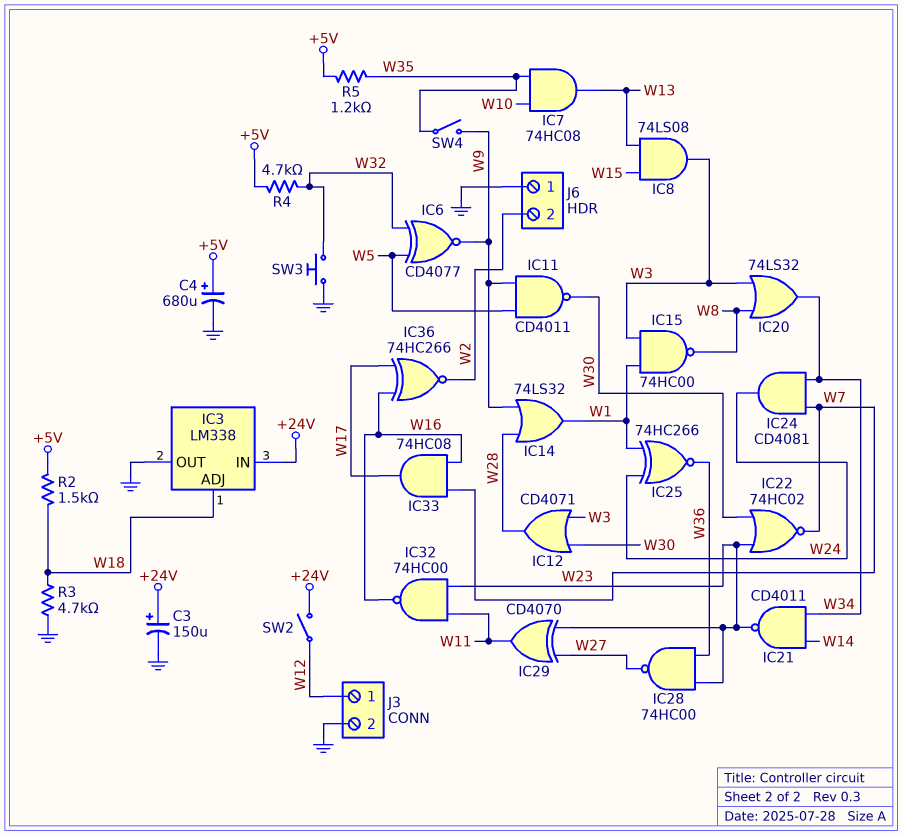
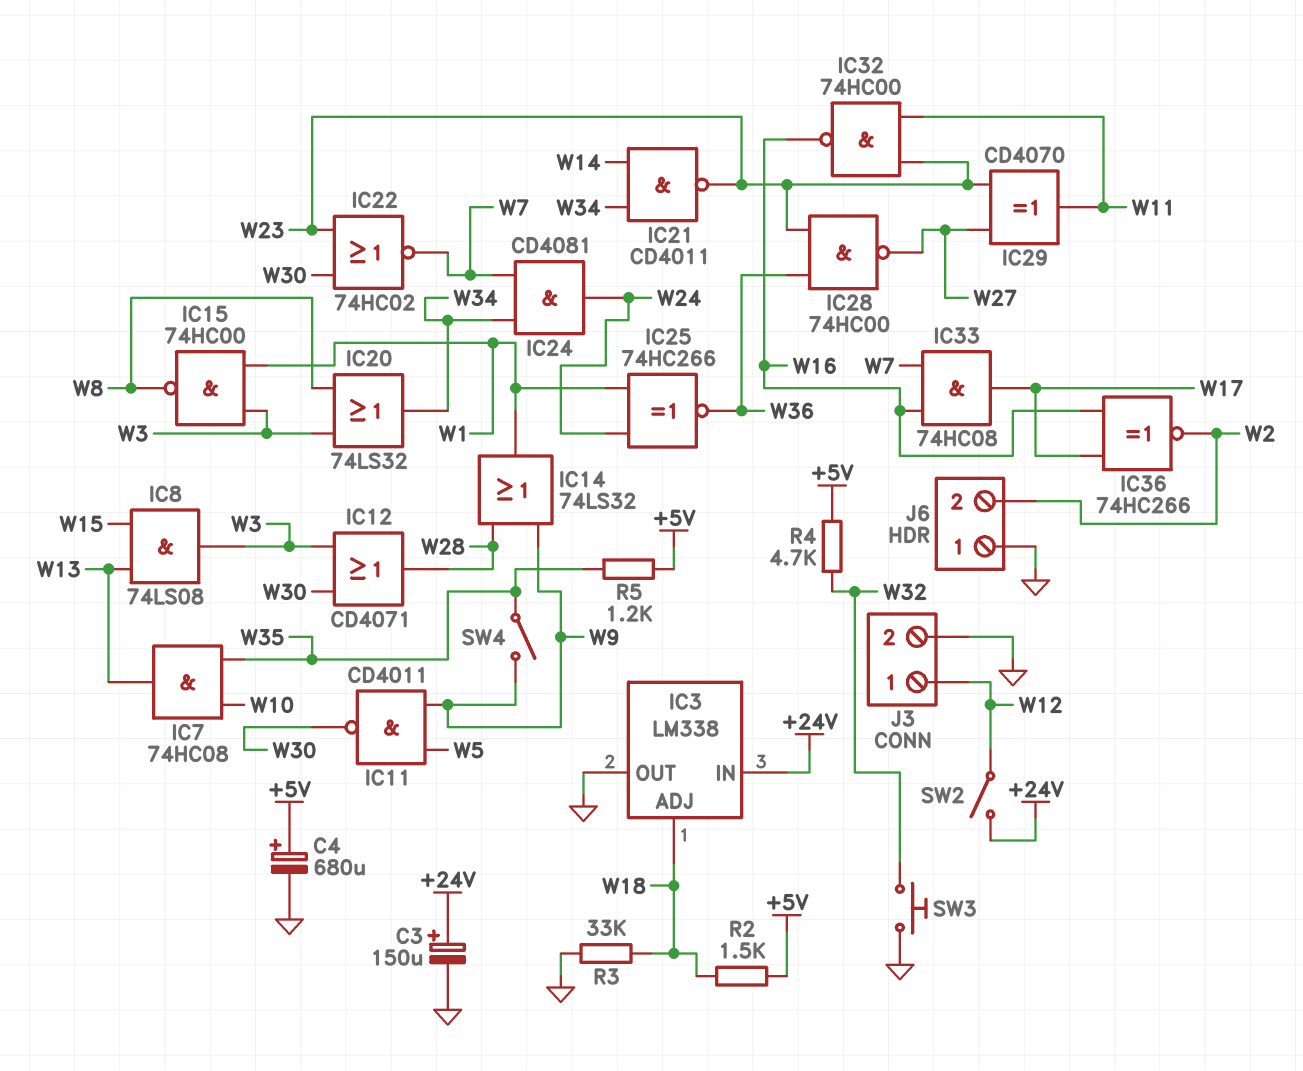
IC6: XNOR CD4077 (in W5, in W32, out W9) -> none
R3: 4.7k (GND, W18) -> 33k (GND, W18)

